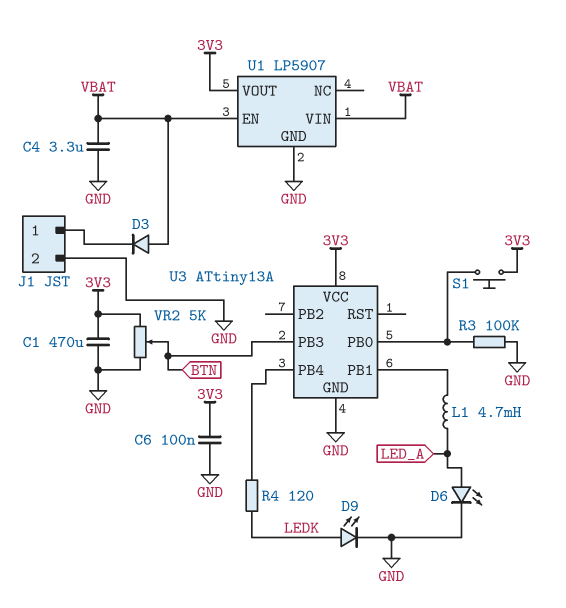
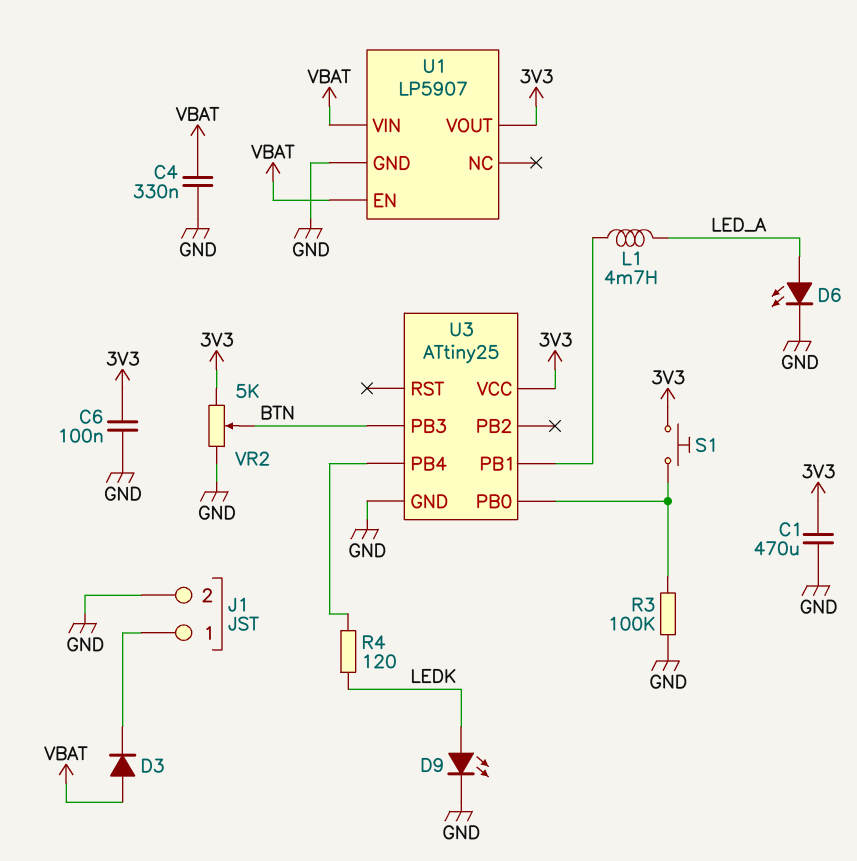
C4: 3.3uF (GND, VBAT) -> 330nF (GND, VBAT)
U3: ATtiny13A -> ATtiny25

